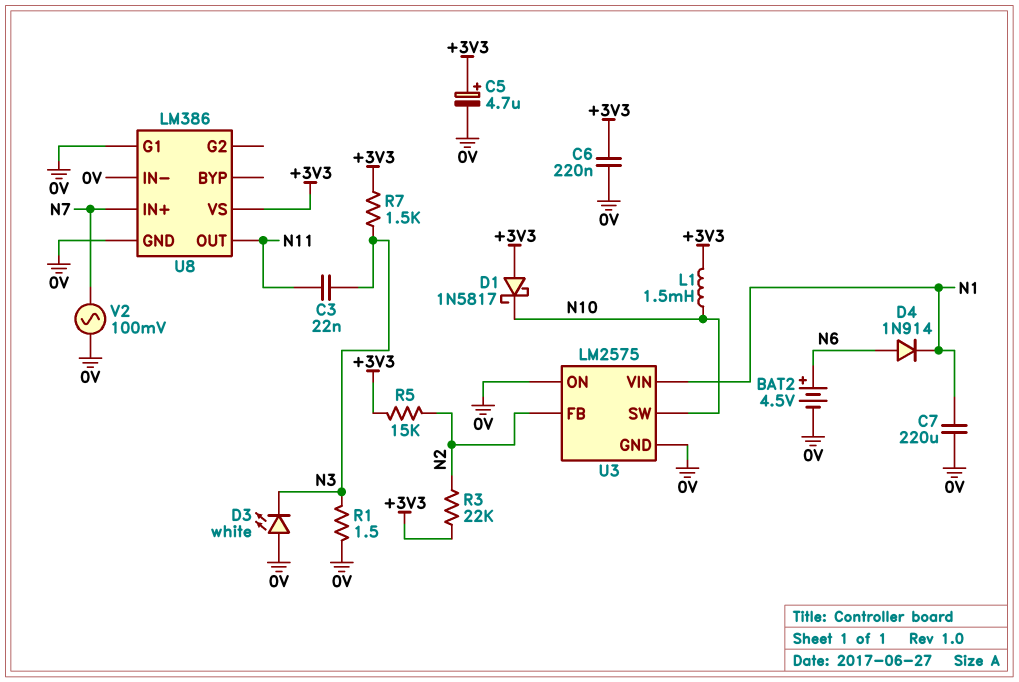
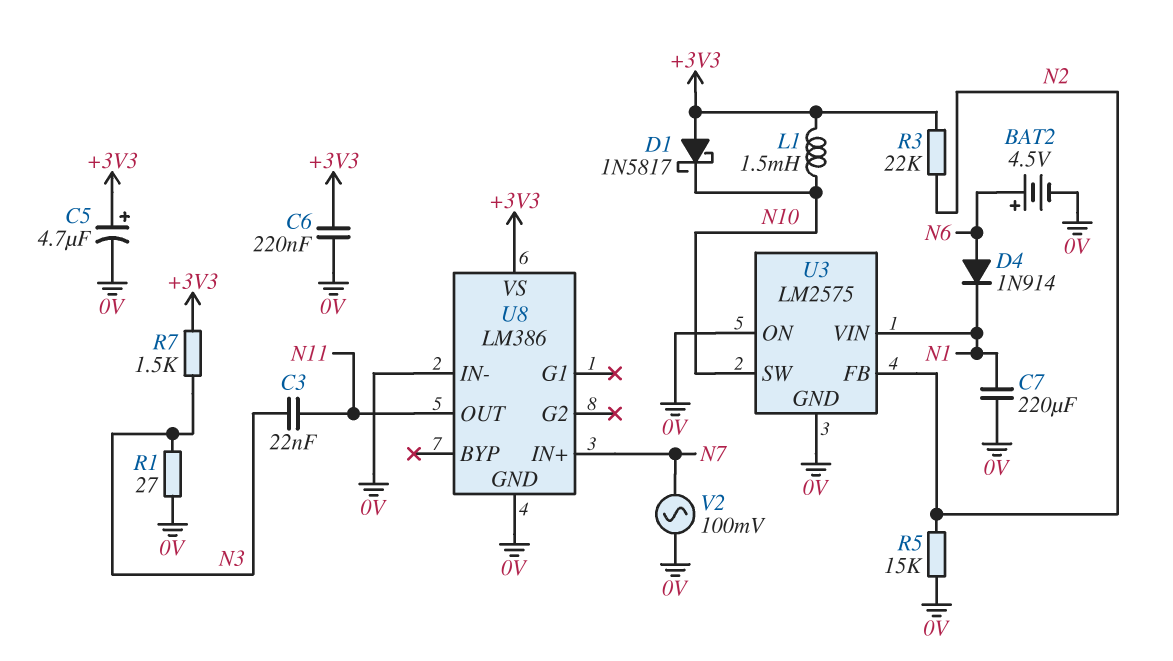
D3: LED white (A 0V, K N3) -> none
R1: 1.5 (0V, N3) -> 27 (0V, N3)
R5: 15k (+3V3, N2) -> 15k (0V, N2)
U8 pin G1: 0V -> none

